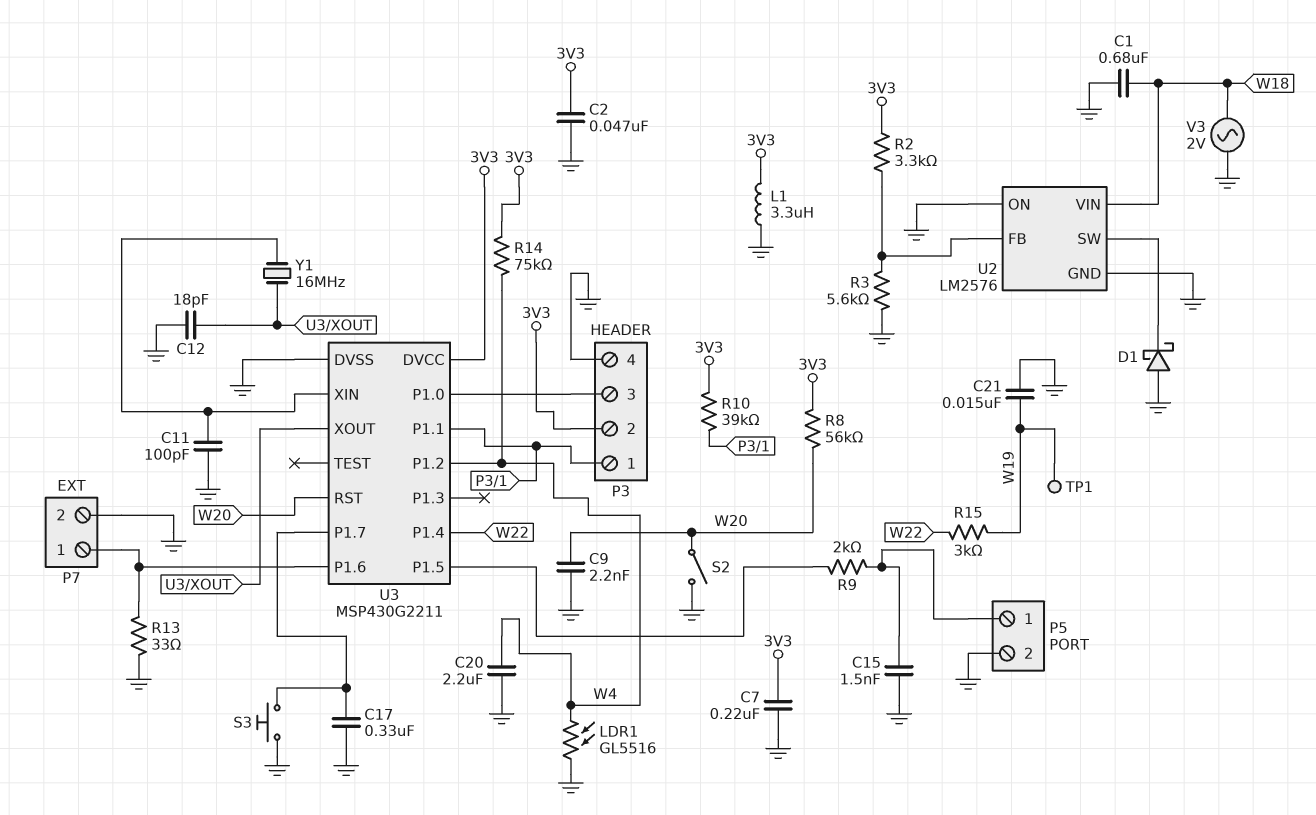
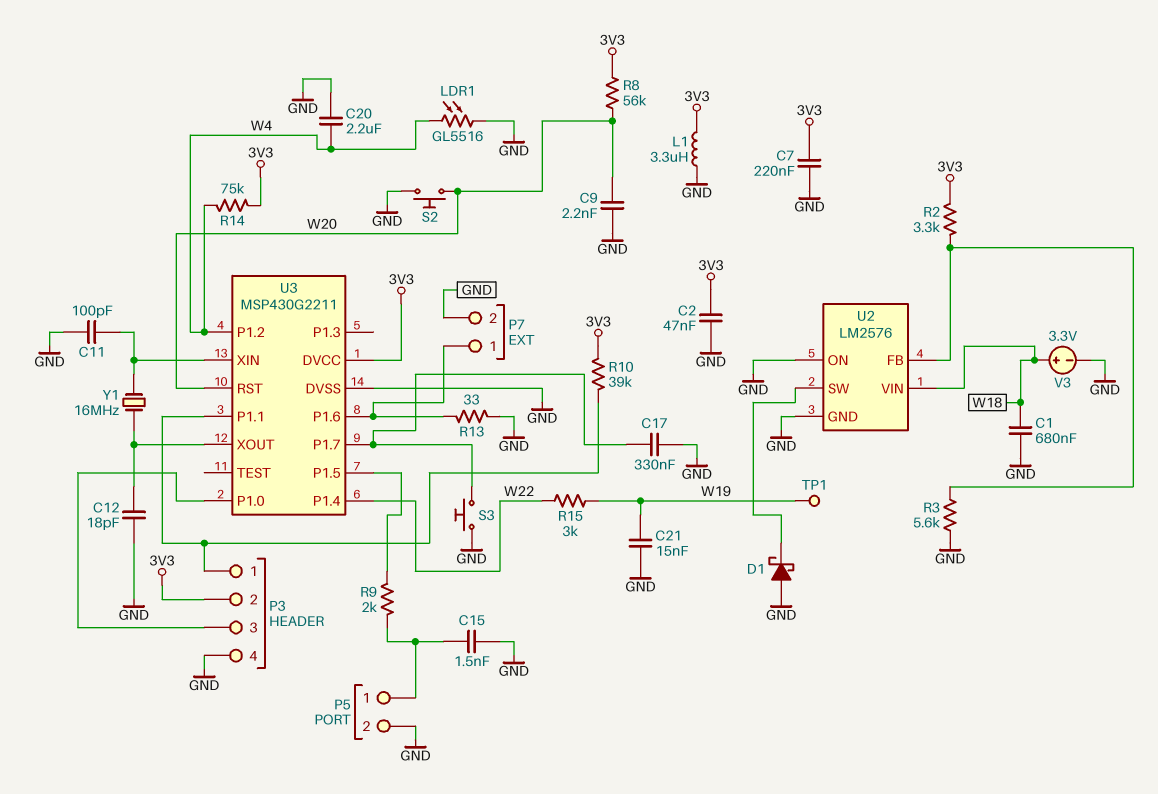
S2: switch (GND, W20) -> button (GND, W20)
V3: AC 2V (GND, W18) -> 3.3V (plus W18, minus GND)

